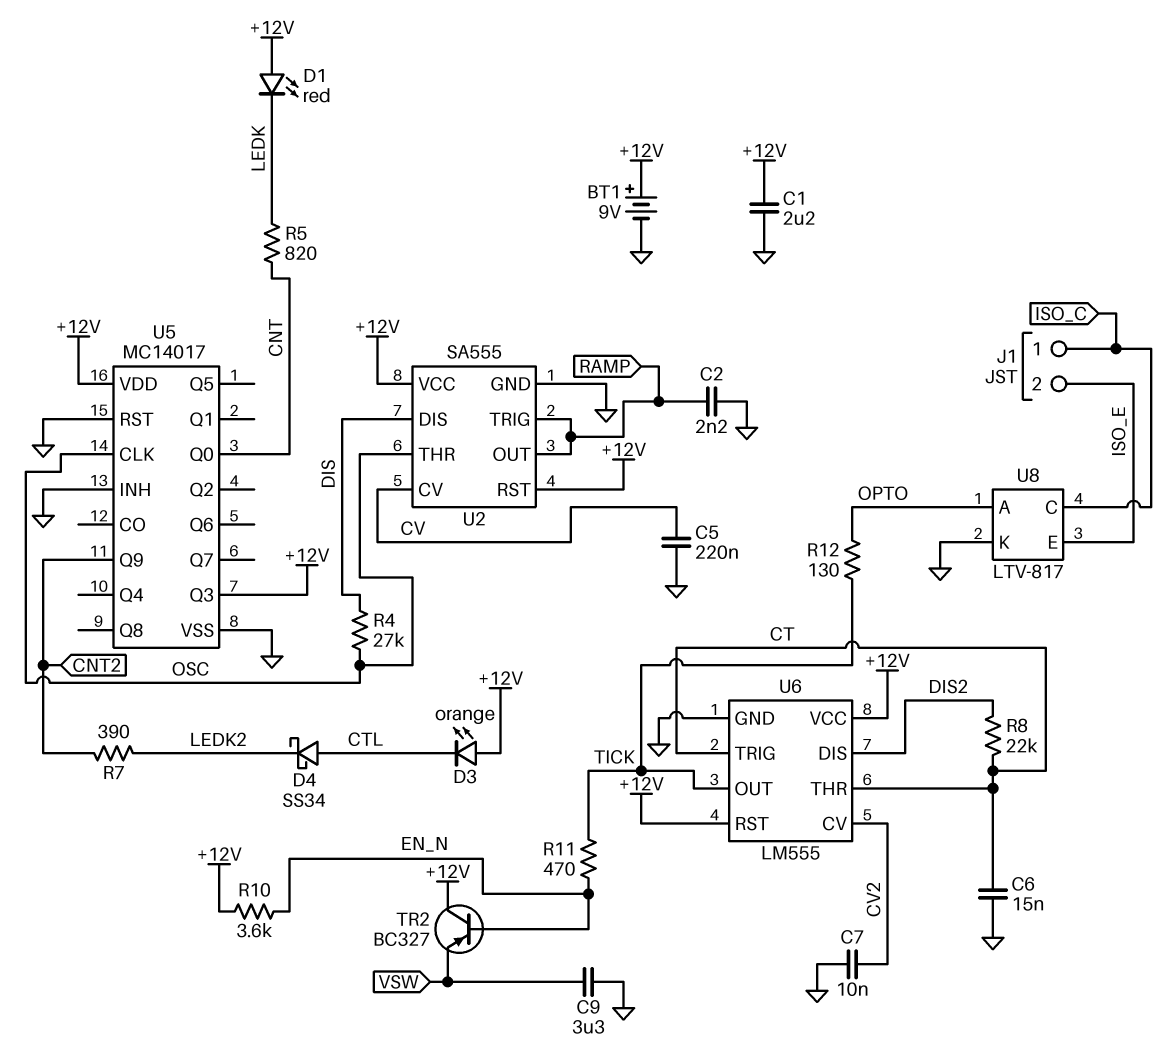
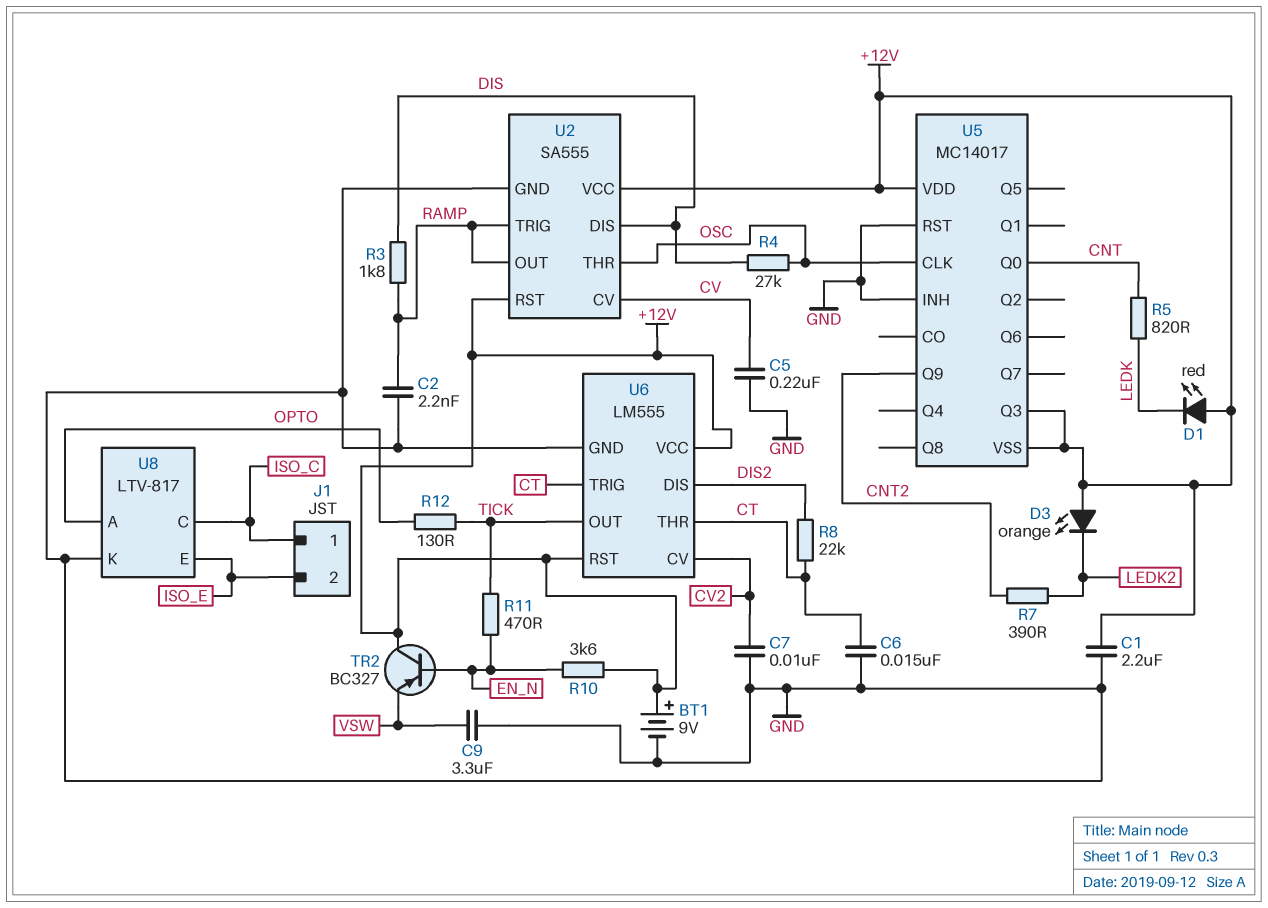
D3: LED orange (A +12V, K CTL) -> LED orange (A +12V, K LEDK2)
D4: schottky SS34 (A CTL, K LEDK2) -> none
R3: none -> 1.8k (DIS, RAMP)
U5 pin VSS: GND -> +12V

